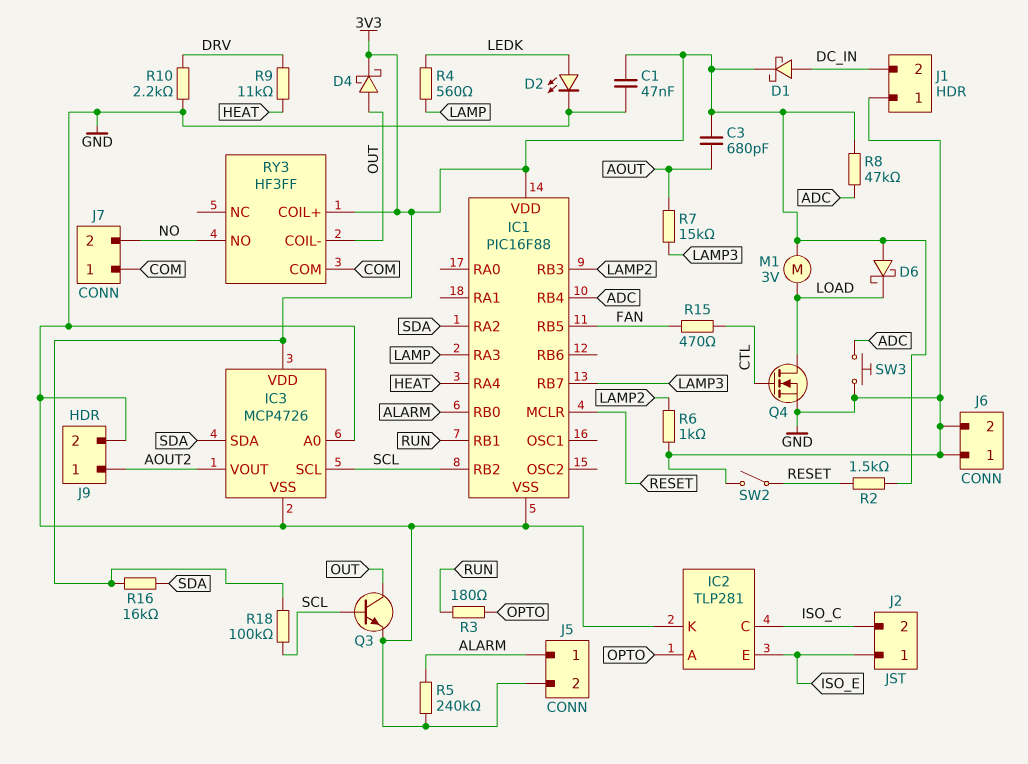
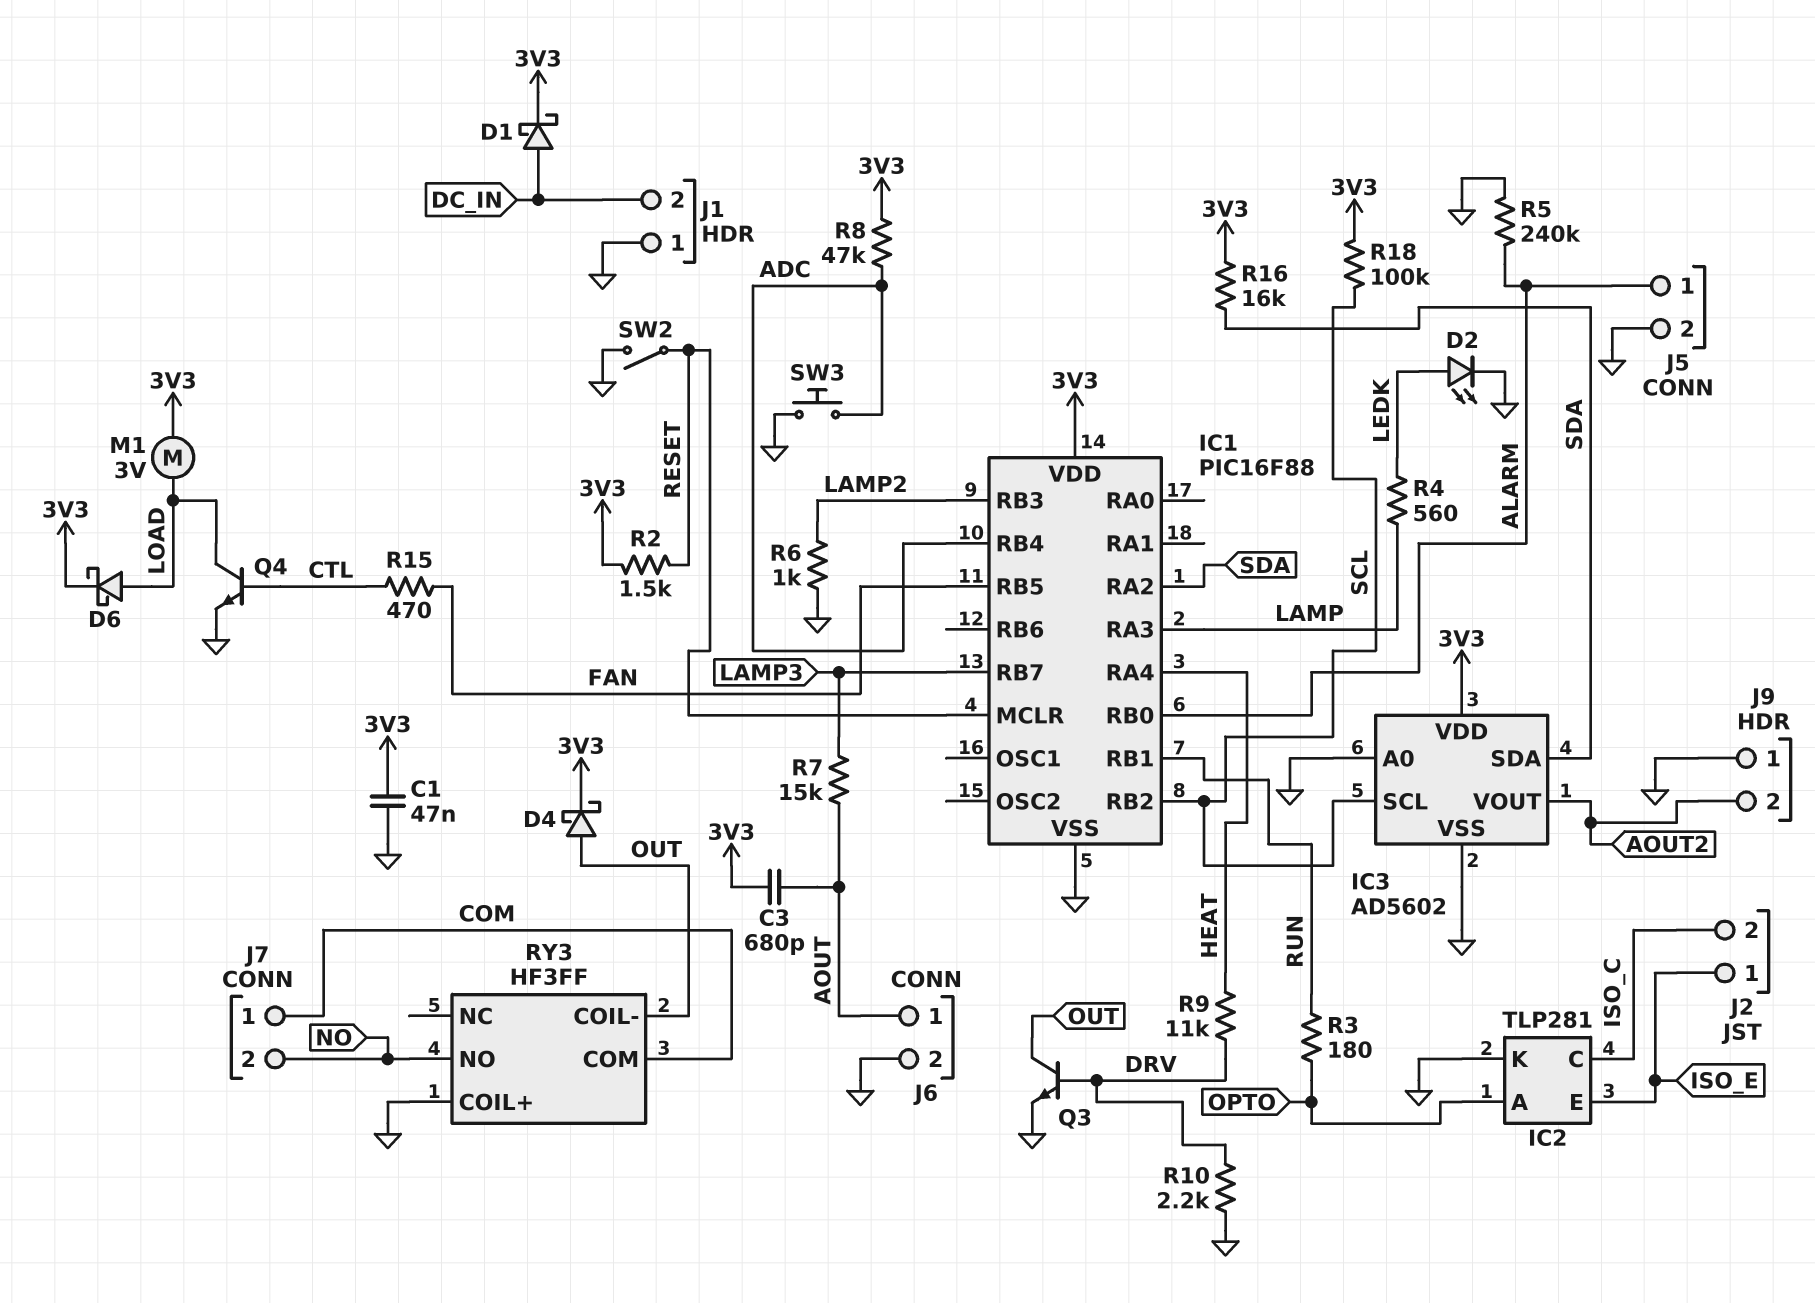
D6: schottky (A 3V3, K LOAD) -> schottky (A LOAD, K 3V3)
IC3: MCP4726 -> AD5602
J6 pin 1: GND -> AOUT
J9 pin 1: AOUT2 -> GND
J9 pin 2: GND -> AOUT2
Q3: NPN (B SCL, C OUT, E GND) -> NPN (B DRV, C OUT, E GND)
Q4: NMOS (G CTL, D LOAD, S GND) -> NPN (B CTL, C LOAD, E GND)
RY3 pin COIL+: 3V3 -> GND

